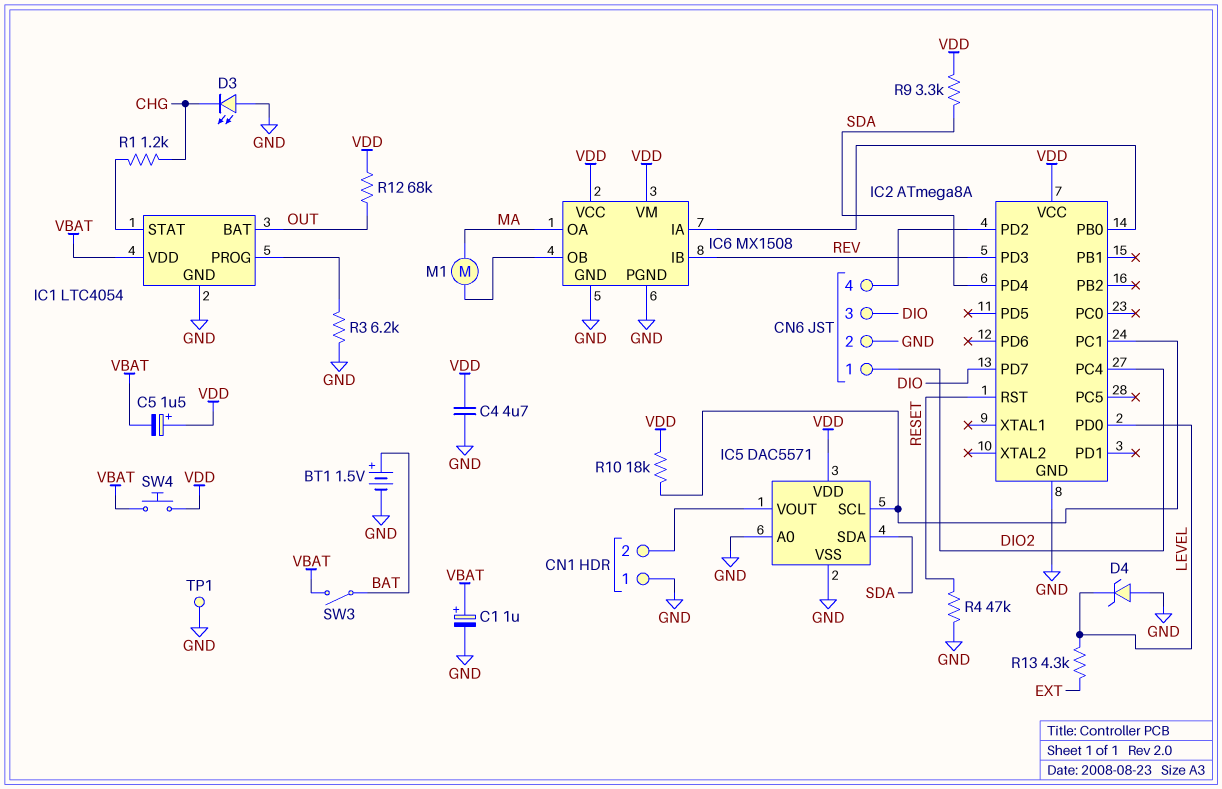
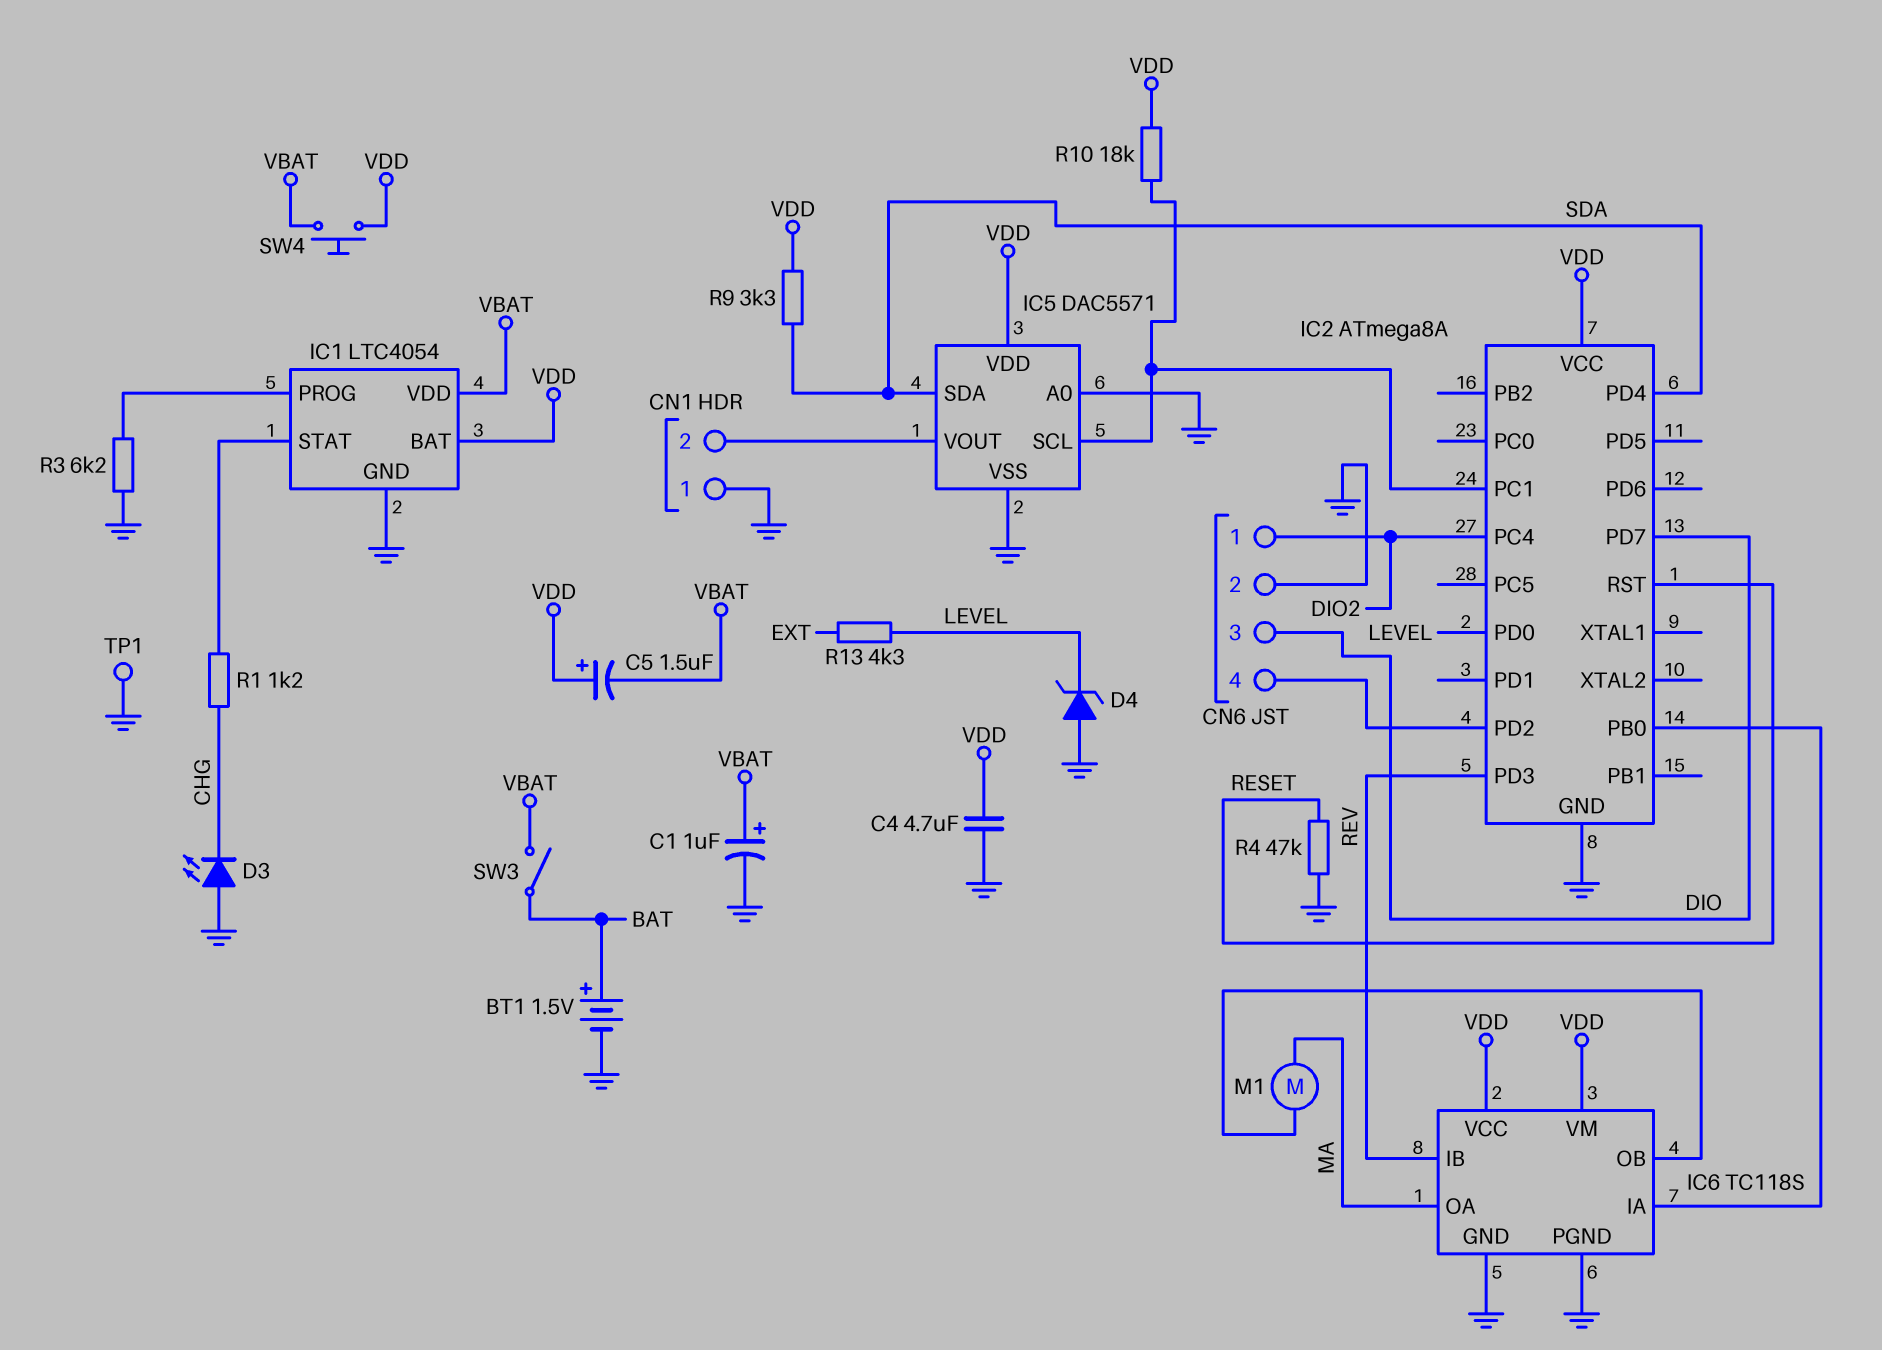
IC1 pin BAT: OUT -> VDD
IC6: MX1508 -> TC118S
R12: 68k (OUT, VDD) -> none

